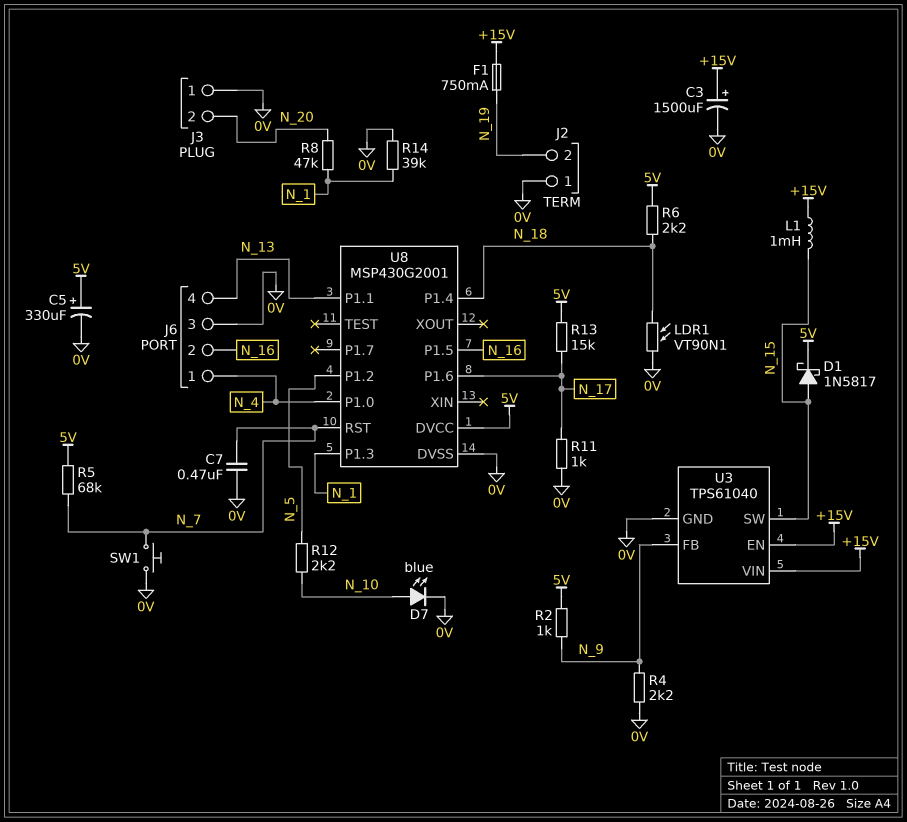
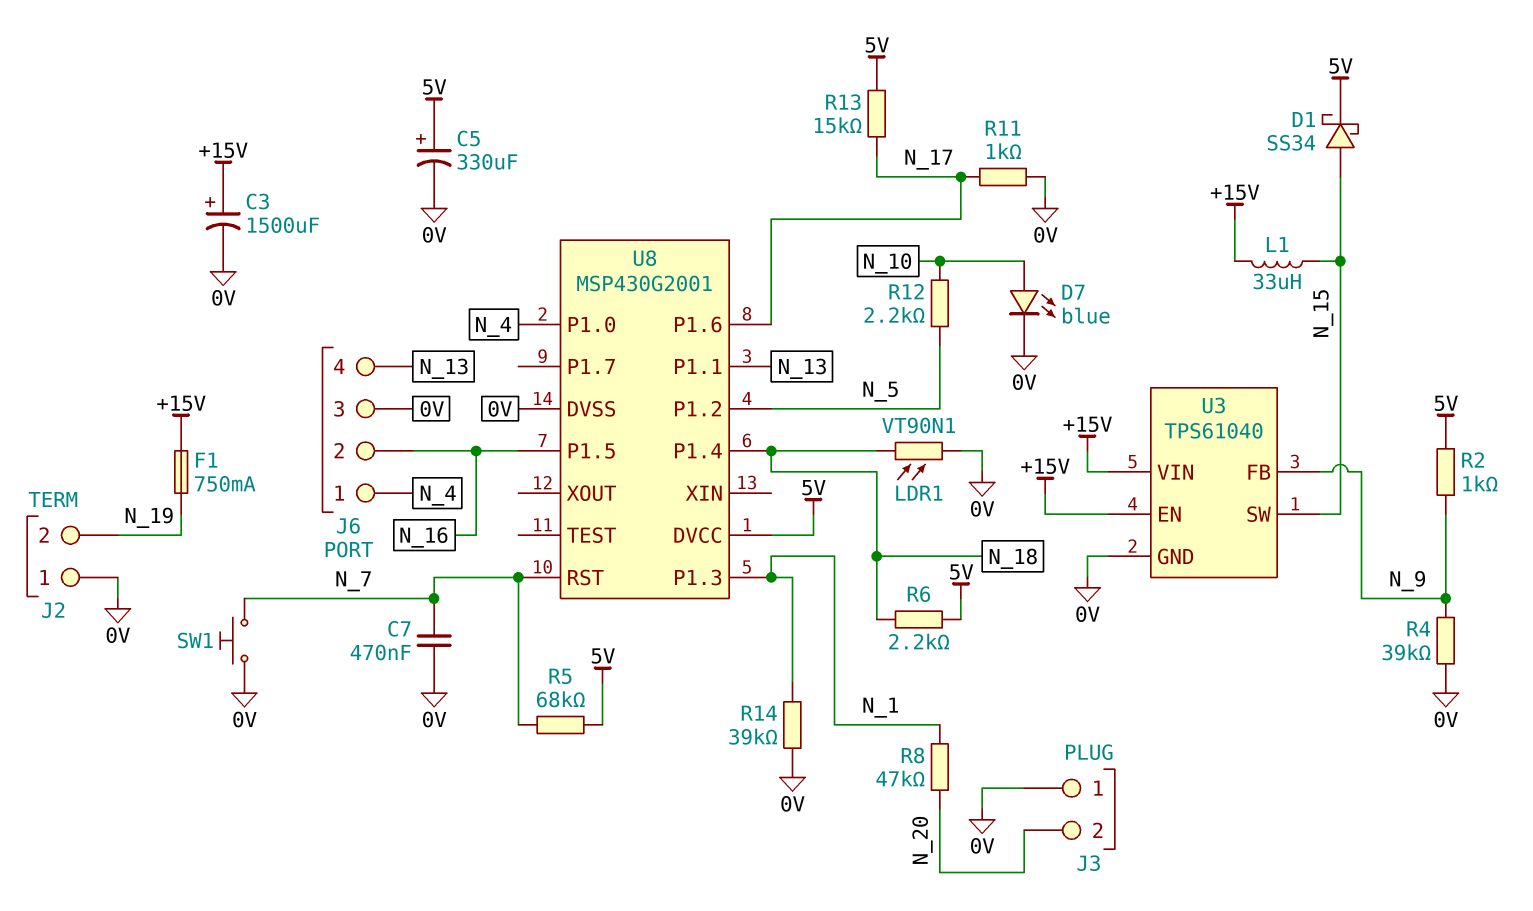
D1: schottky 1N5817 (A N_15, K 5V) -> schottky SS34 (A N_15, K 5V)
L1: 1mH (+15V, N_15) -> 33uH (+15V, N_15)
R4: 2.2k (0V, N_9) -> 39k (0V, N_9)

